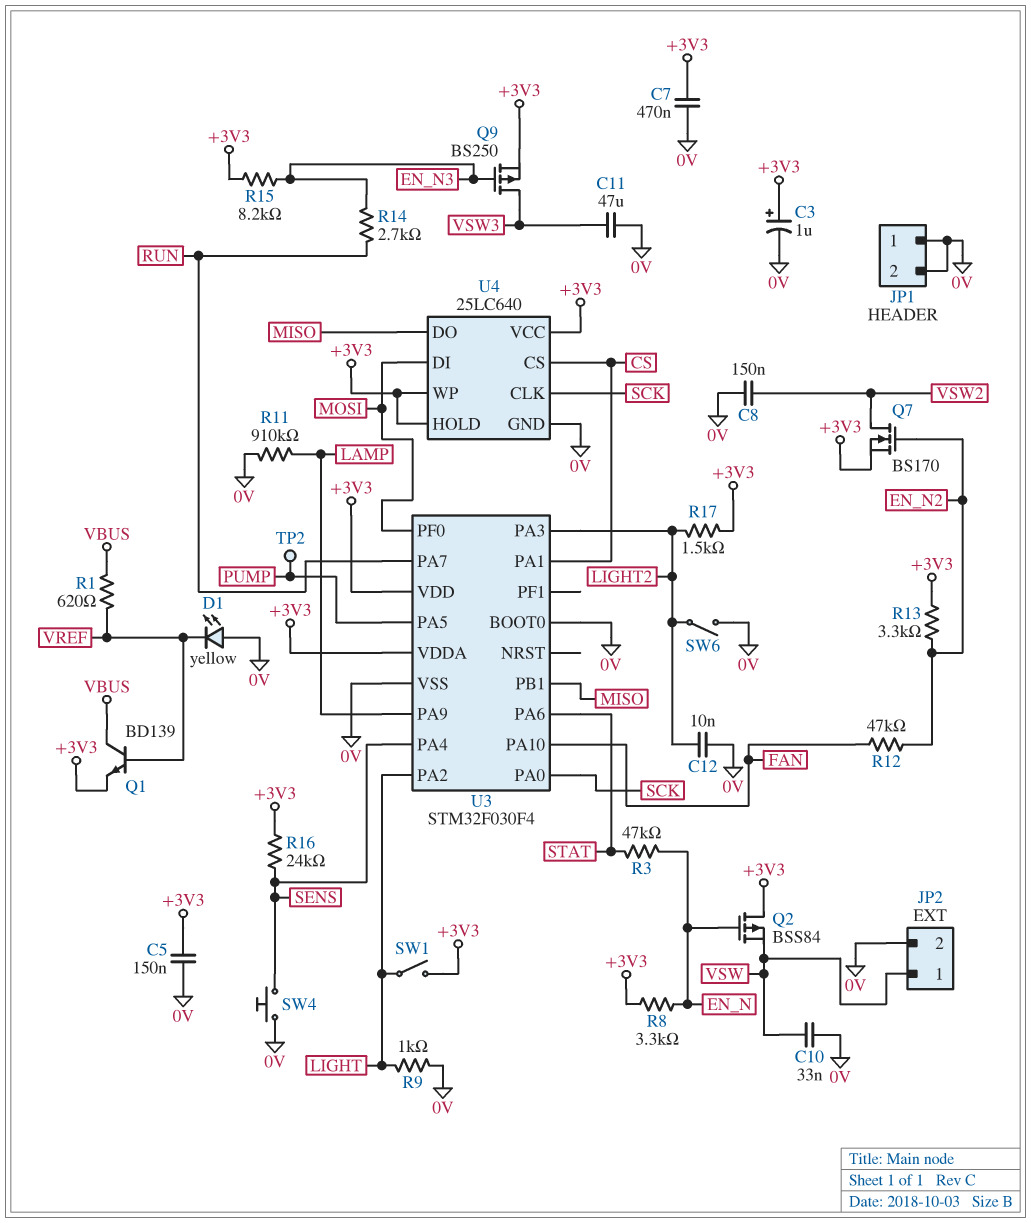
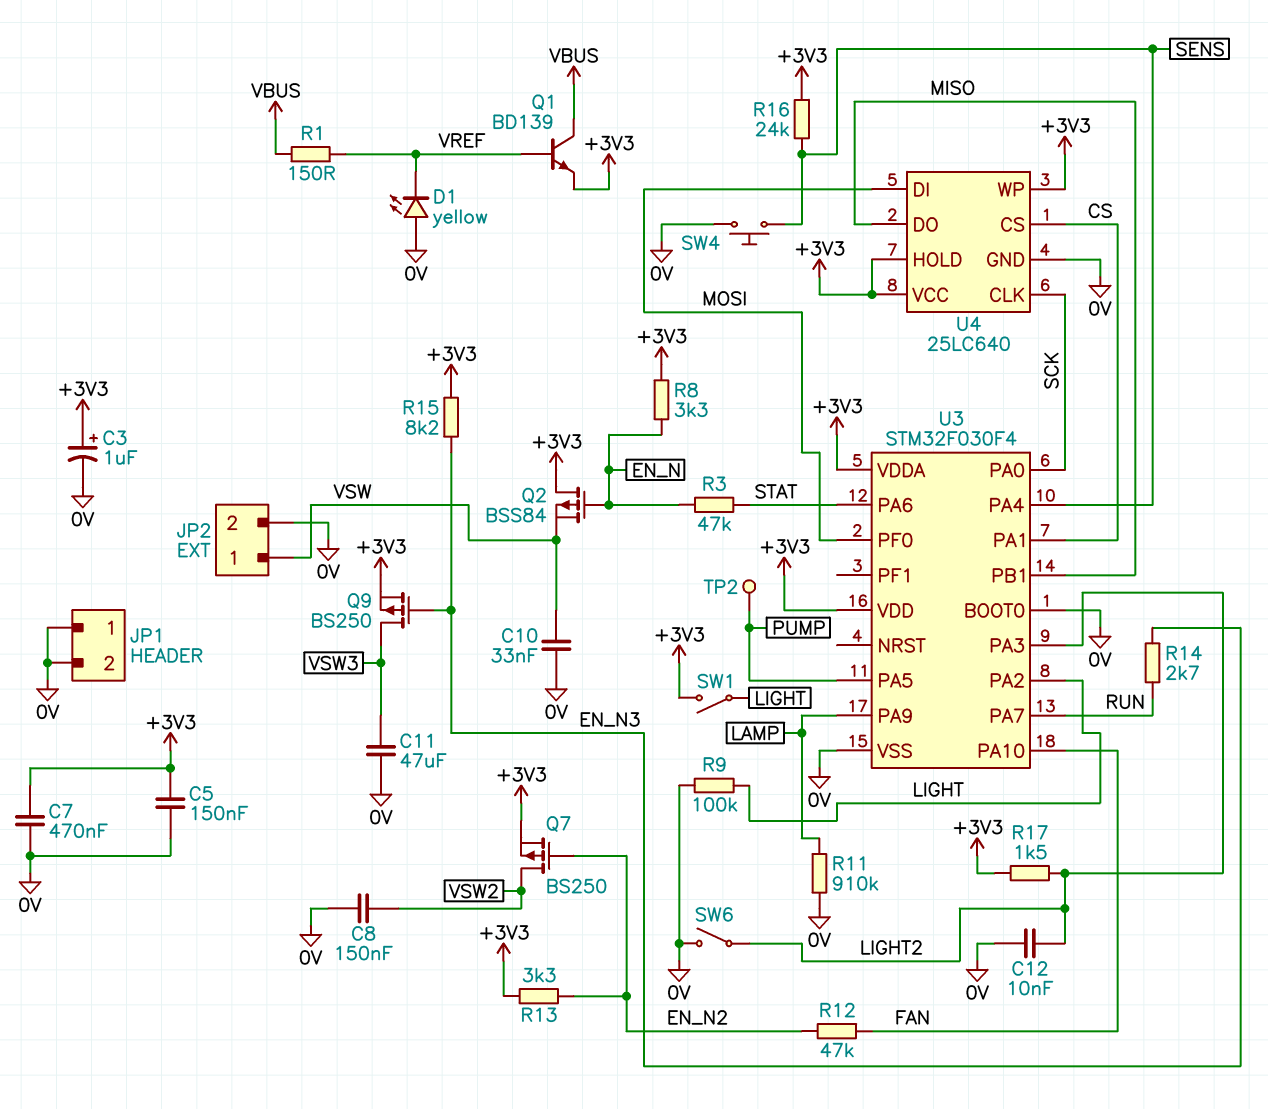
Q7: NMOS BS170 (G EN_N2, D VSW2, S +3V3) -> PMOS BS250 (G EN_N2, D VSW2, S +3V3)
R1: 620 (VBUS, VREF) -> 150 (VBUS, VREF)
R9: 1k (0V, LIGHT) -> 100k (0V, LIGHT)

